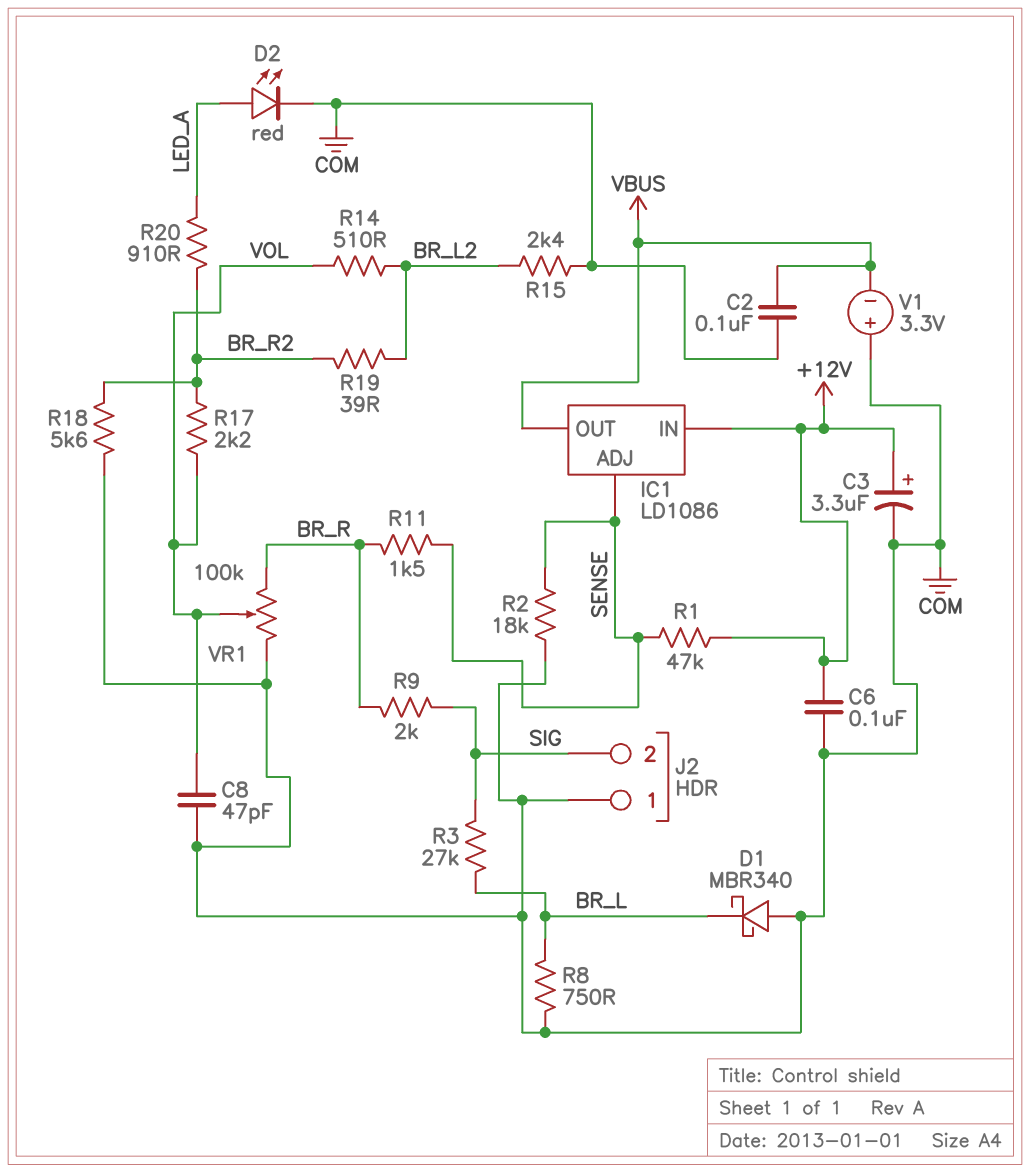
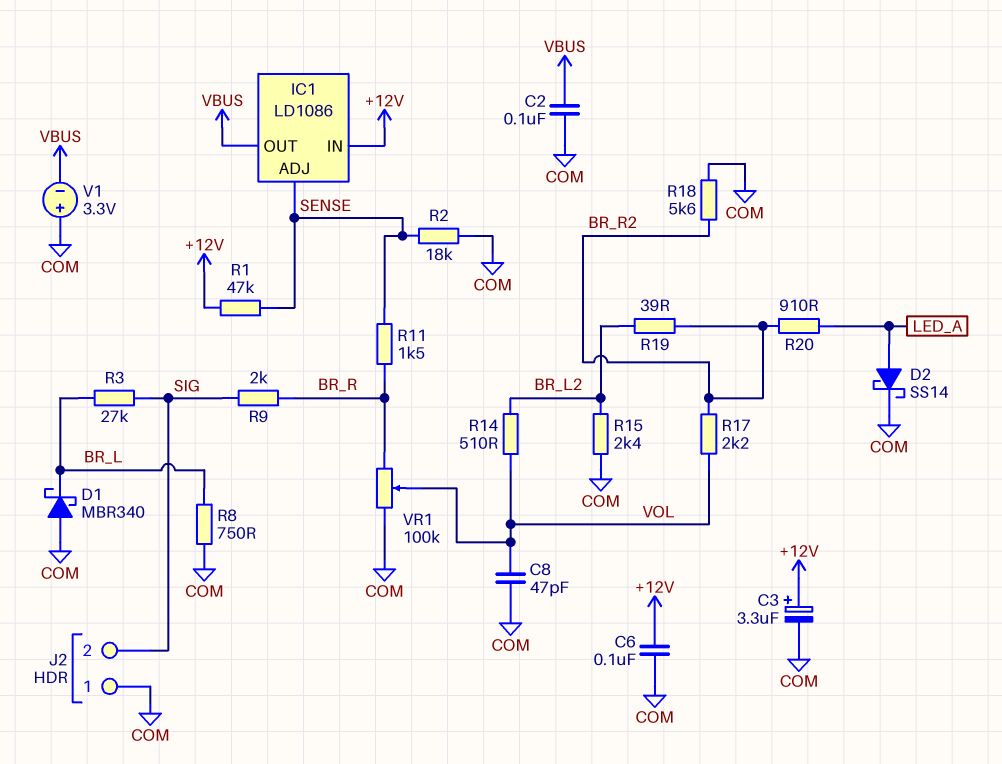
D2: LED red (A LED_A, K COM) -> schottky SS14 (A LED_A, K COM)

